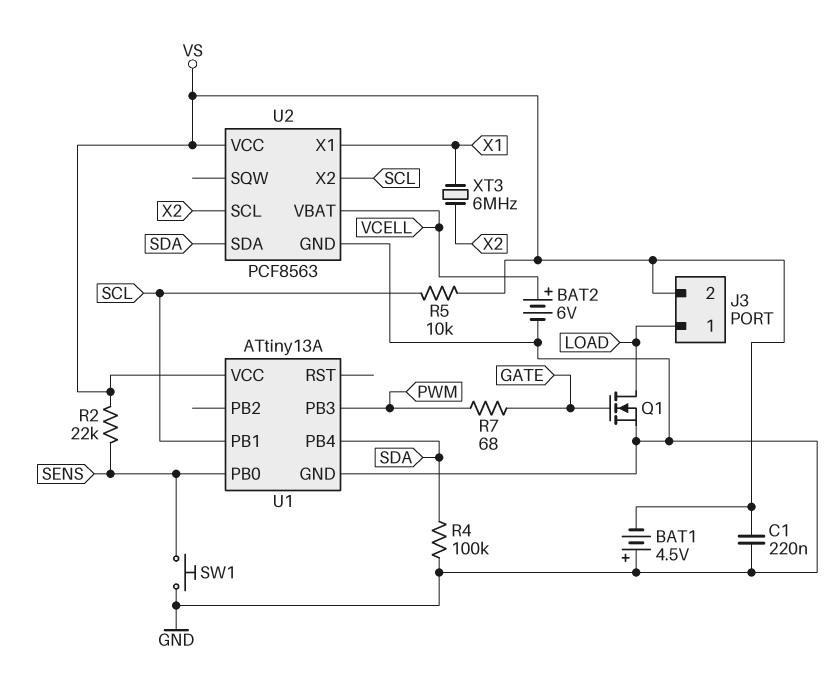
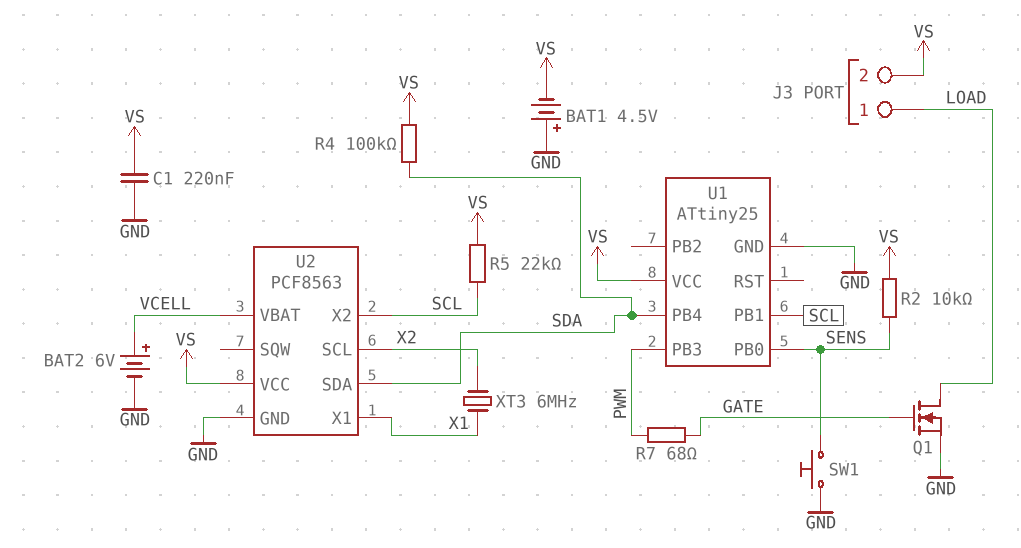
R2: 22k (SENS, VS) -> 10k (SENS, VS)
R4: 100k (GND, SDA) -> 100k (SDA, VS)
R5: 10k (SCL, VS) -> 22k (SCL, VS)
U1: ATtiny13A -> ATtiny25

